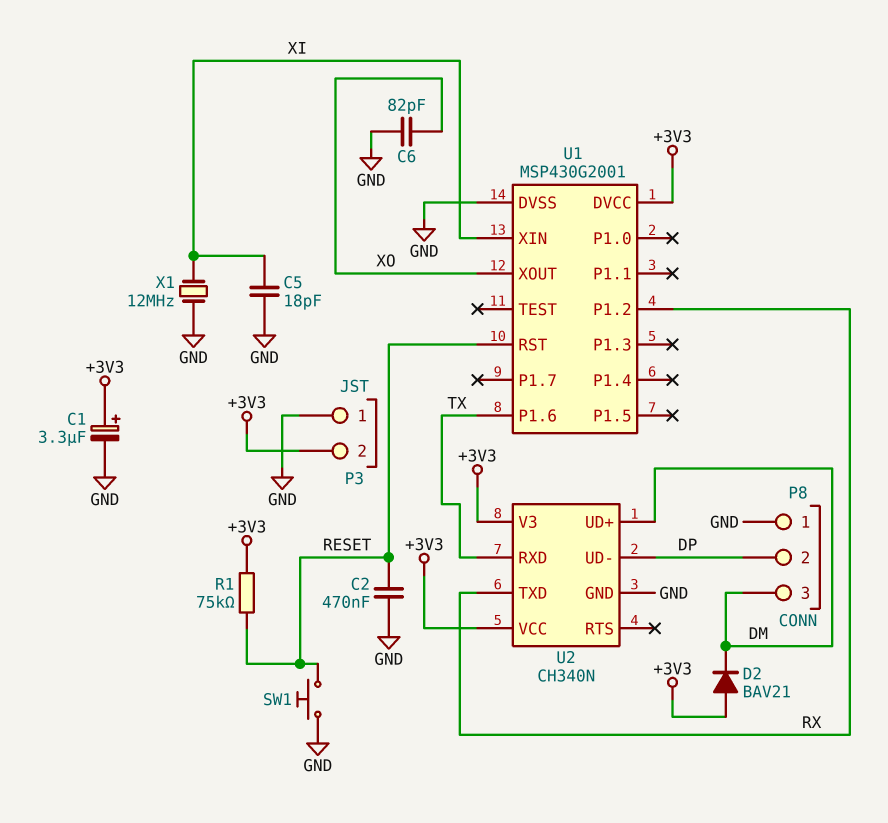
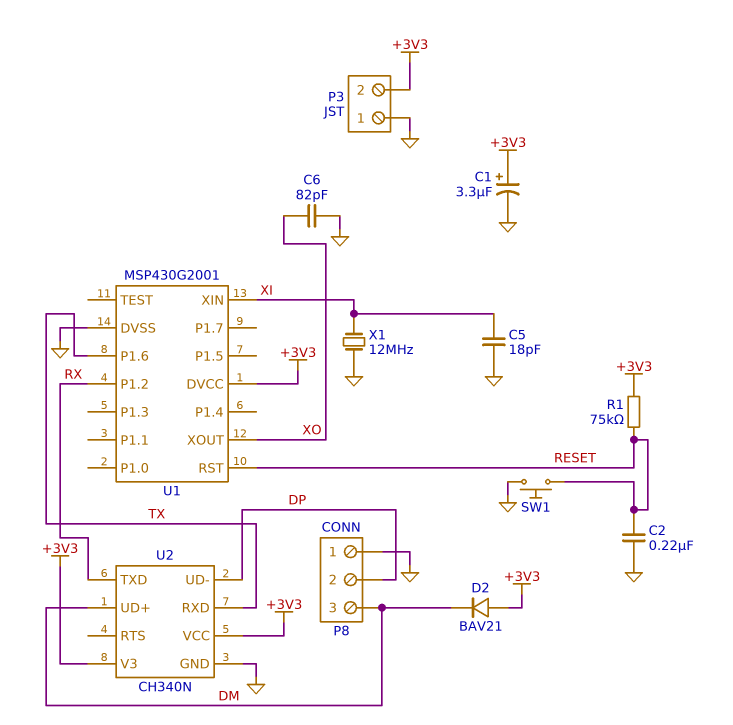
C2: 470nF (GND, RESET) -> 220nF (GND, RESET)

